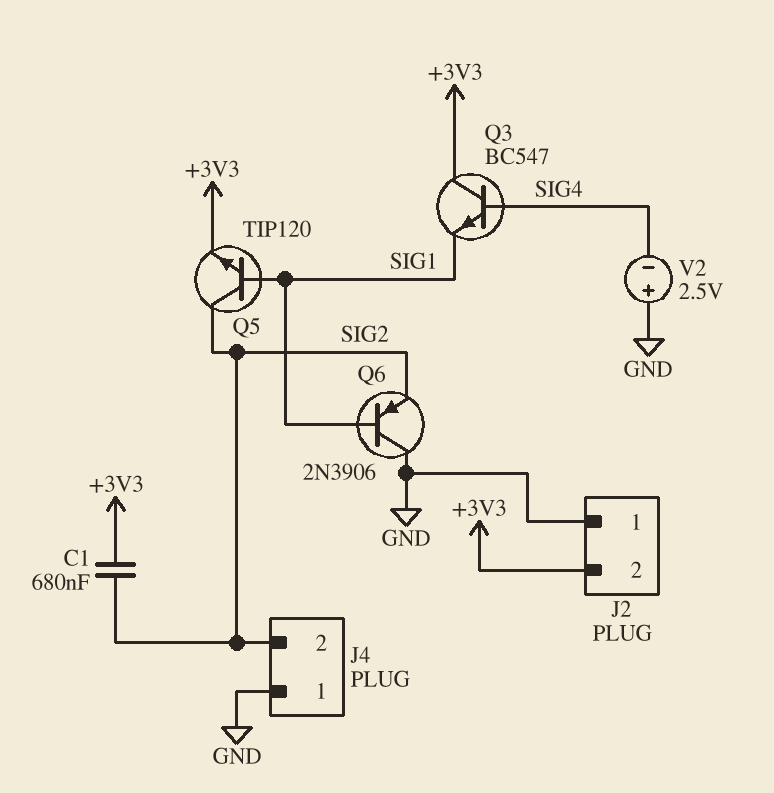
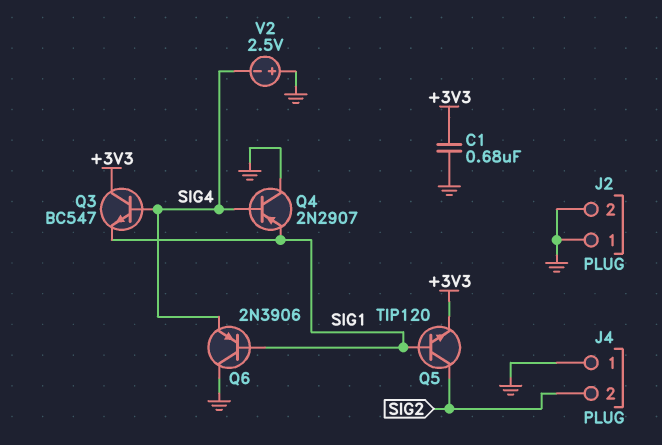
C1: 680nF (+3V3, SIG2) -> 680nF (+3V3, GND)
J2 pin 2: +3V3 -> GND
Q4: none -> PNP 2N2907 (B SIG4, C GND, E SIG1)
Q6: PNP 2N3906 (B SIG1, C GND, E SIG2) -> PNP 2N3906 (B SIG1, C GND, E SIG4)

